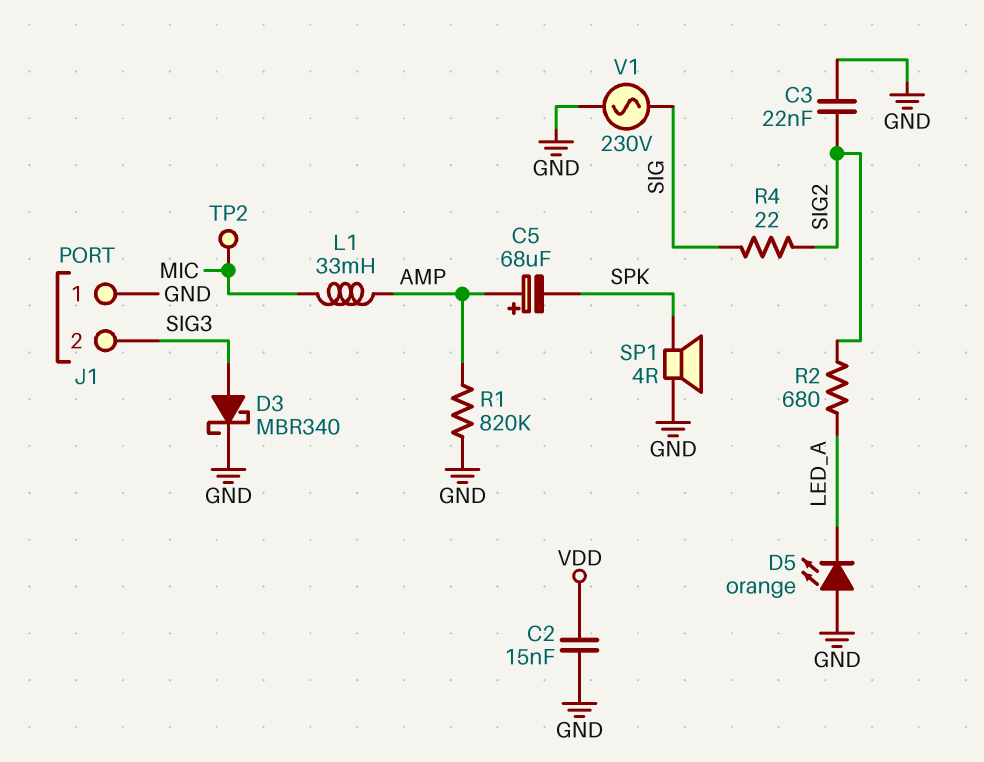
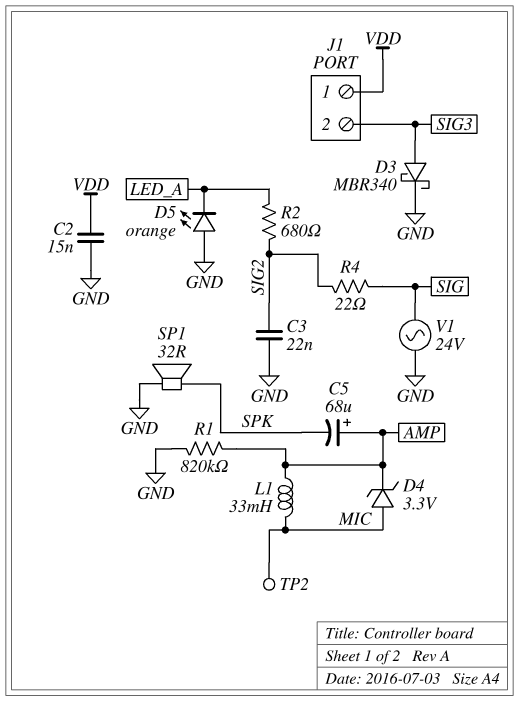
D4: none -> zener 3.3V (A MIC, K AMP)
J1 pin 1: GND -> VDD
SP1: speaker 4R (GND, SPK) -> speaker 32R (GND, SPK)
V1: AC 230V (GND, SIG) -> AC 24V (GND, SIG)

